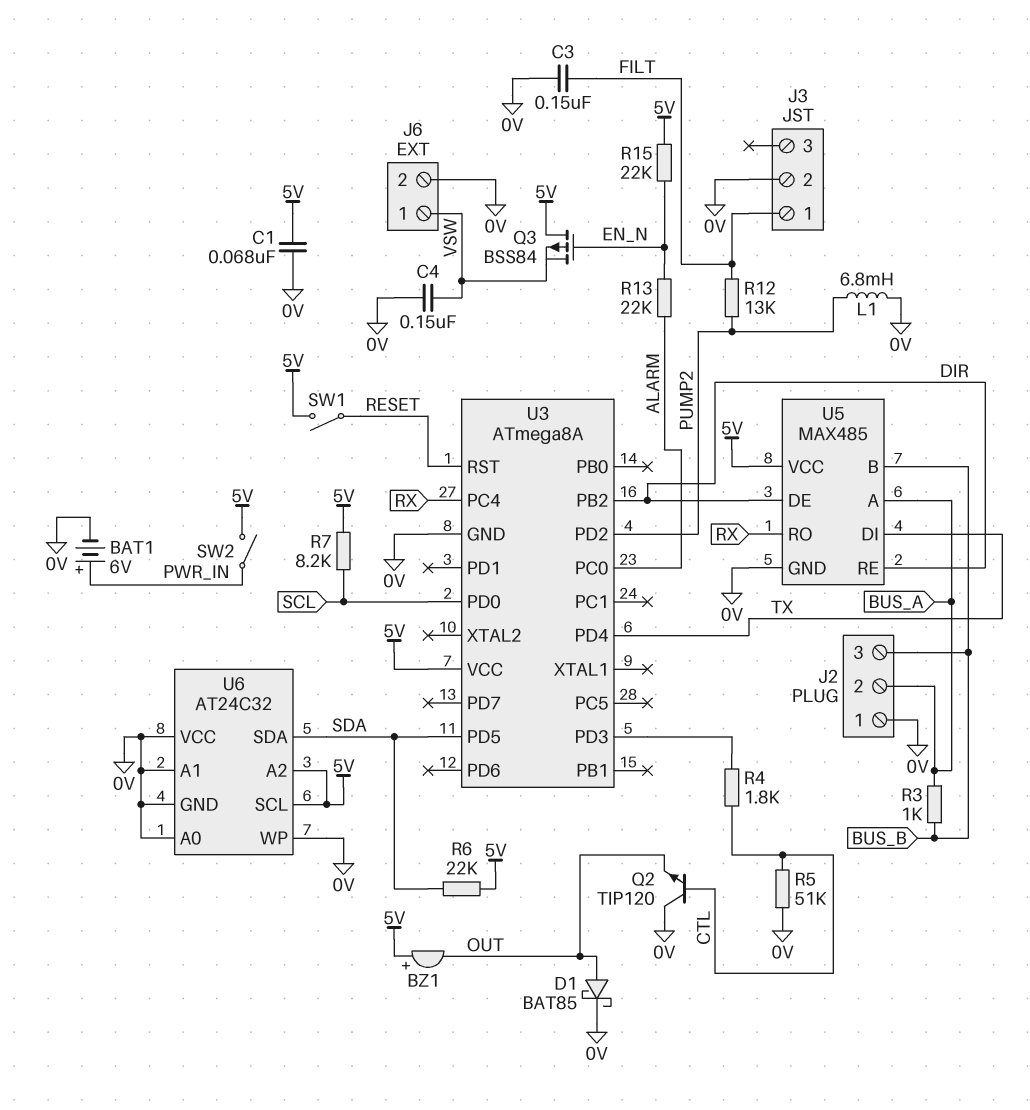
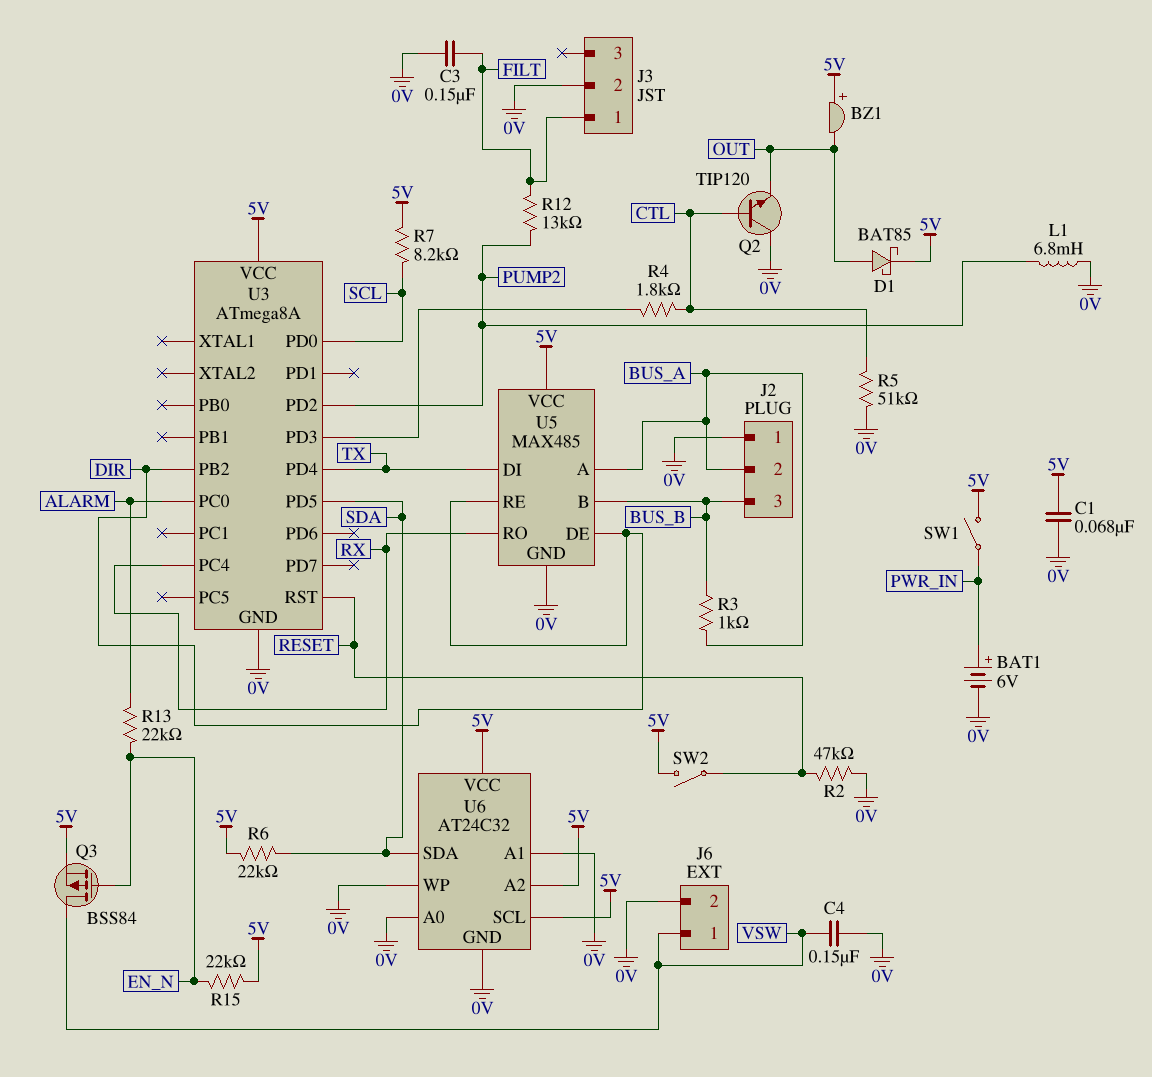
D1: schottky BAT85 (A OUT, K 0V) -> schottky BAT85 (A OUT, K 5V)
Q3: PMOS BSS84 (G EN_N, D 5V, S VSW) -> PMOS BSS84 (G EN_N, D VSW, S 5V)
R2: none -> 47k (0V, RESET)
SW1: switch (5V, RESET) -> switch (5V, PWR_IN)
SW2: switch (5V, PWR_IN) -> switch (5V, RESET)
U6 pin VCC: 0V -> 5V

